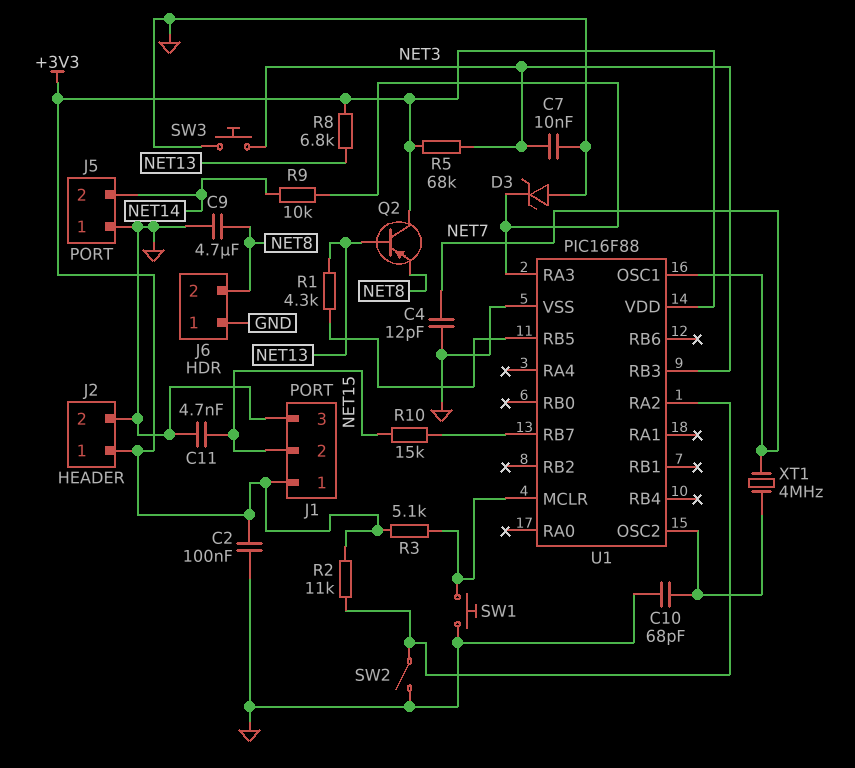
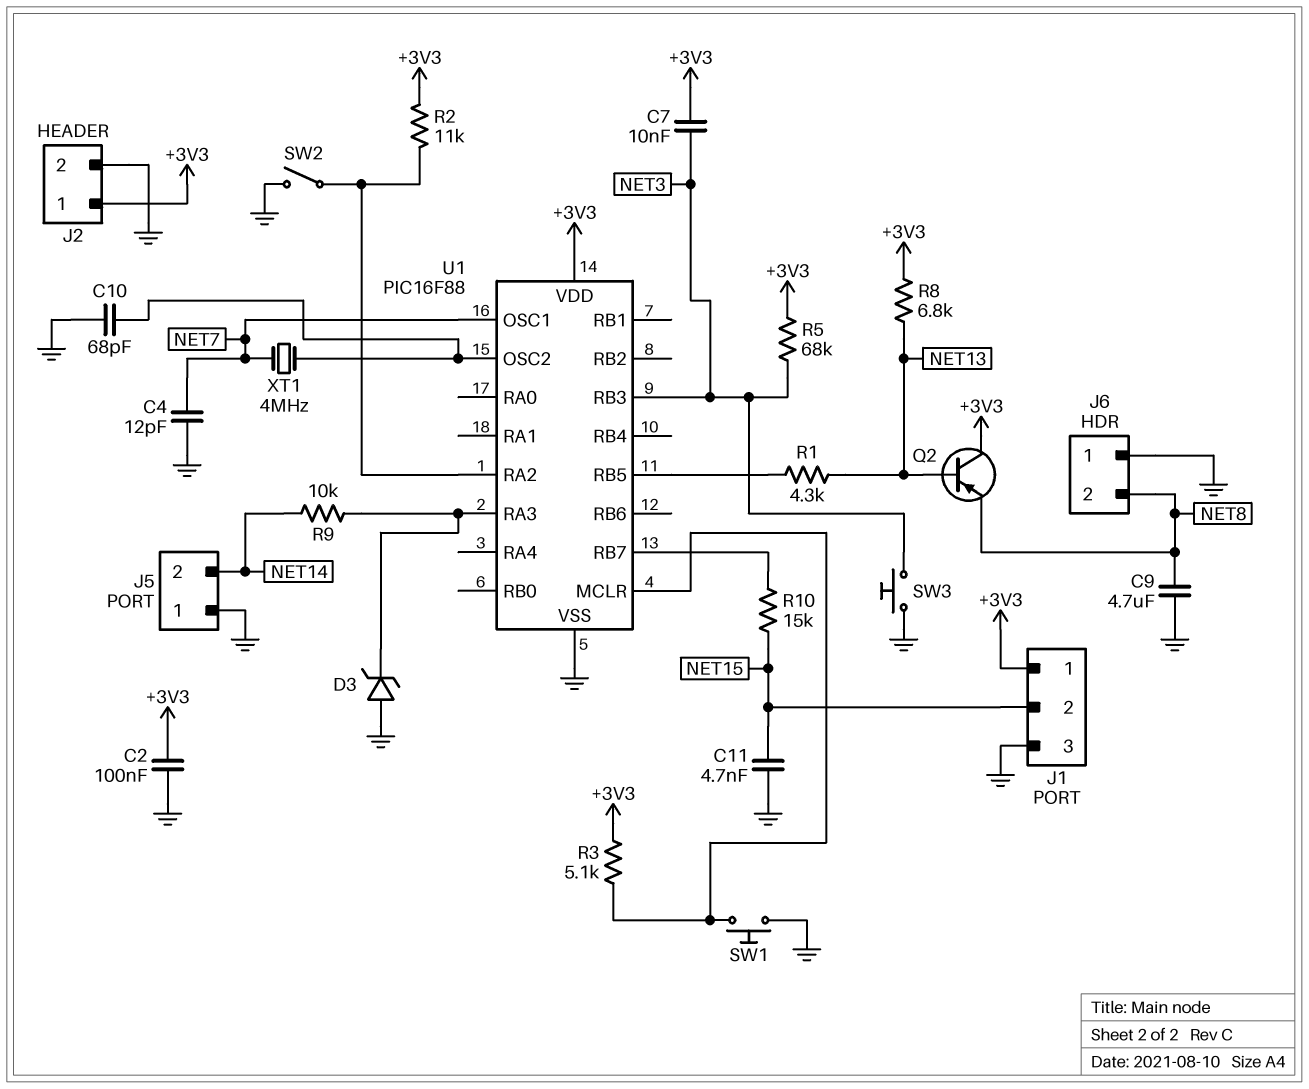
C7: 10nF (GND, NET3) -> 10nF (+3V3, NET3)

